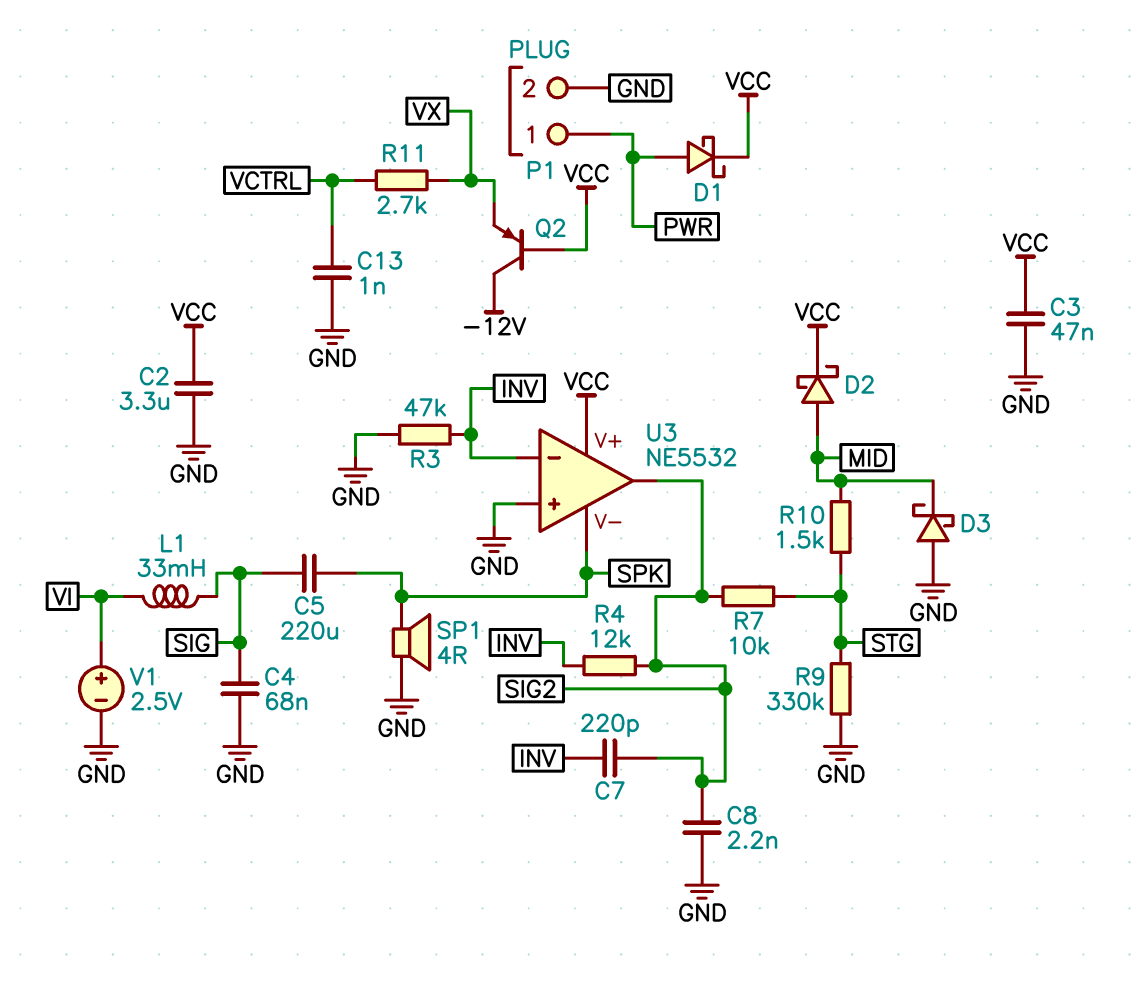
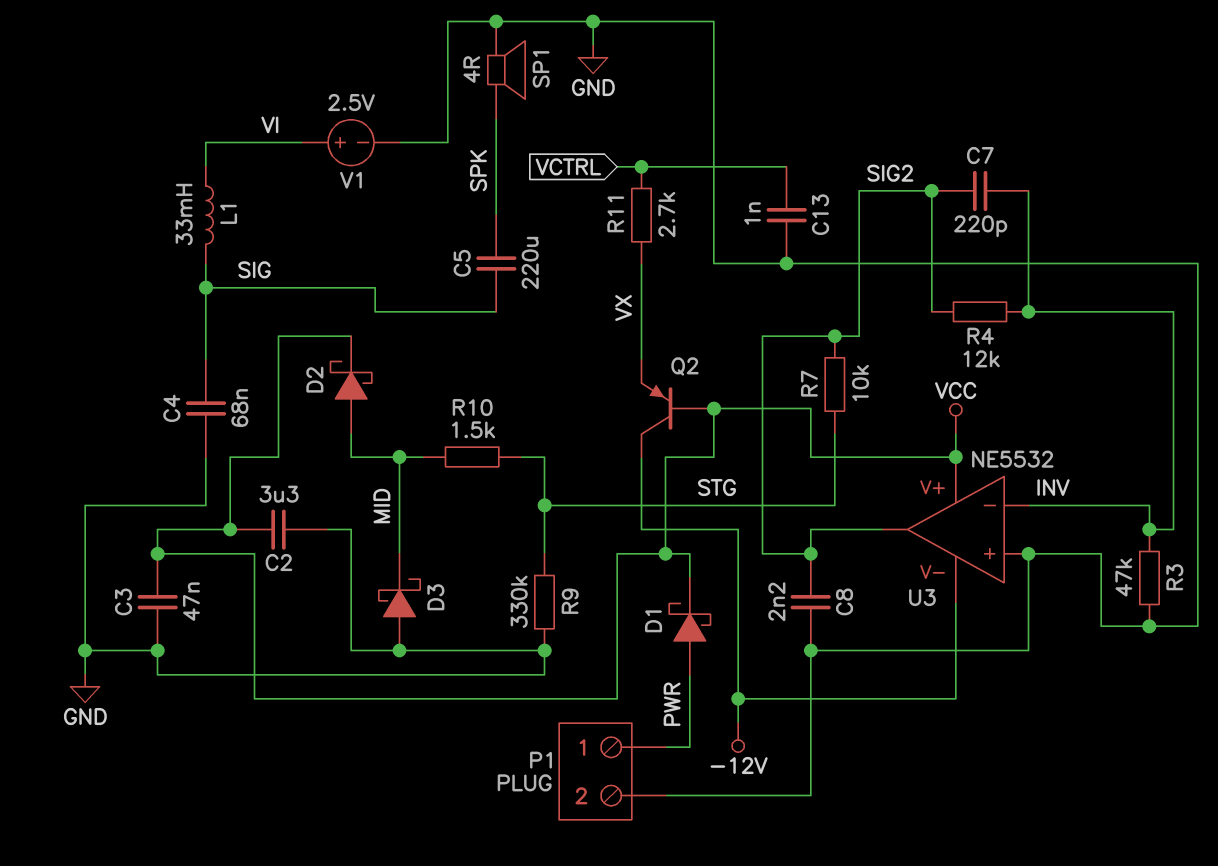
U3 pin V-: SPK -> -12V

